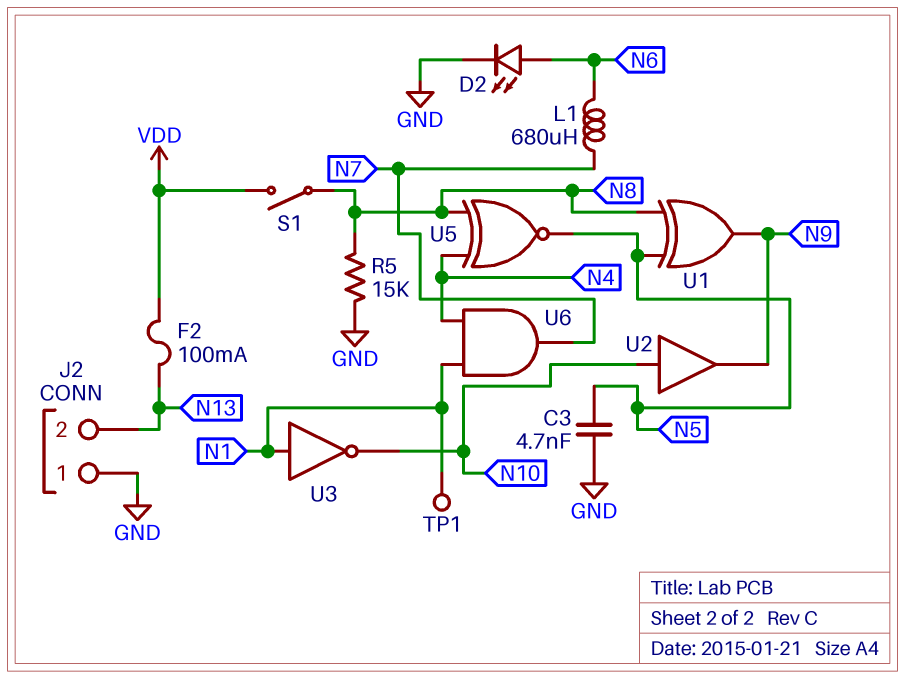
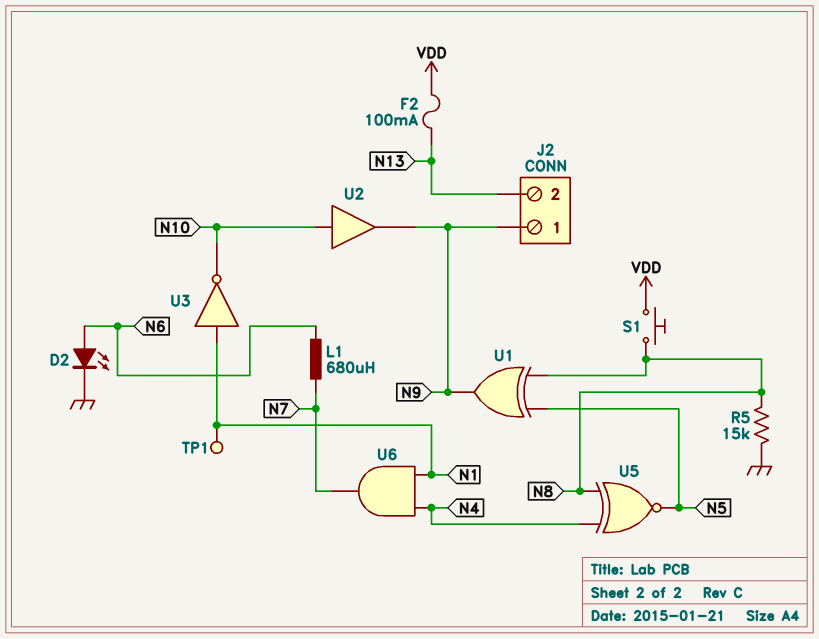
C3: 4.7nF (GND, N5) -> none
J2 pin 1: GND -> N9
S1: switch (N8, VDD) -> button (N8, VDD)

